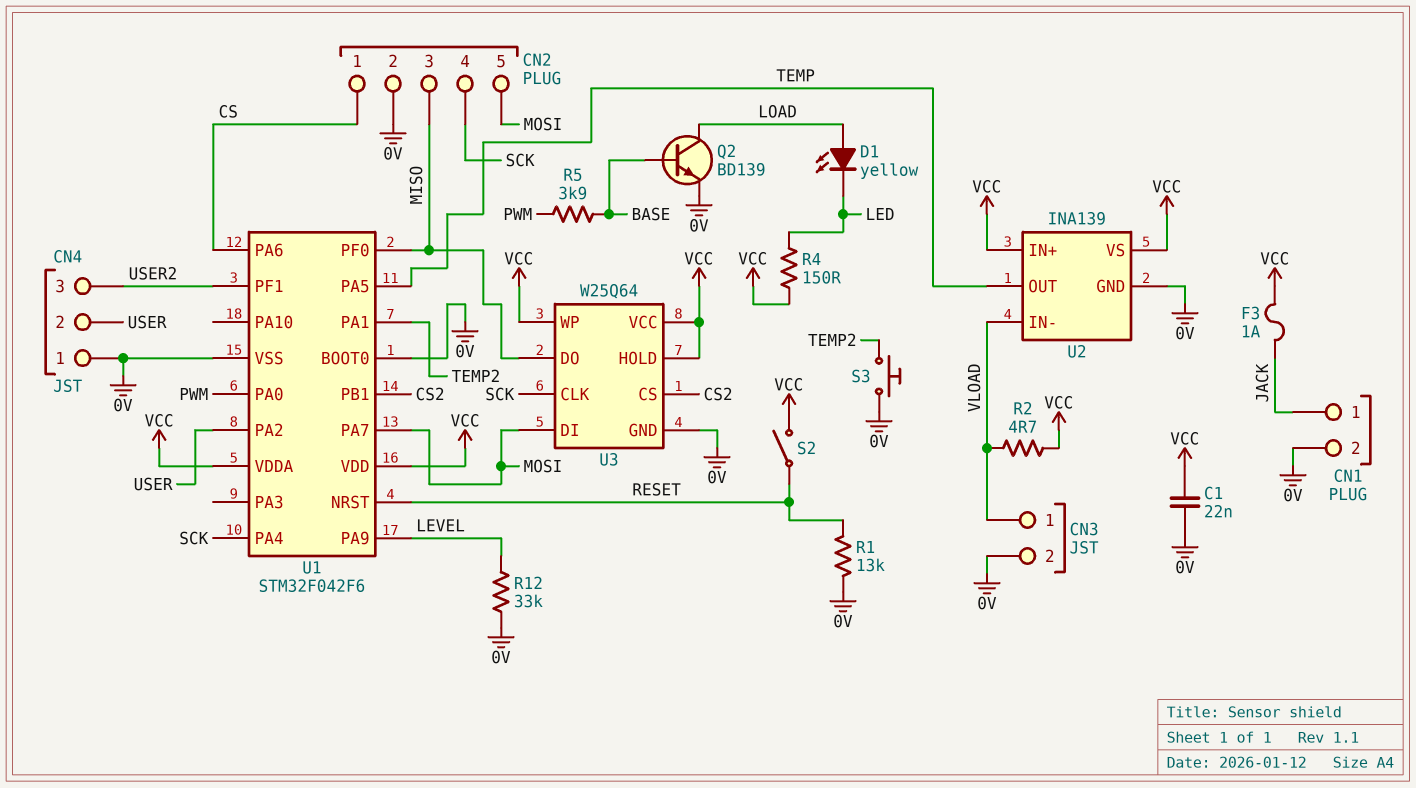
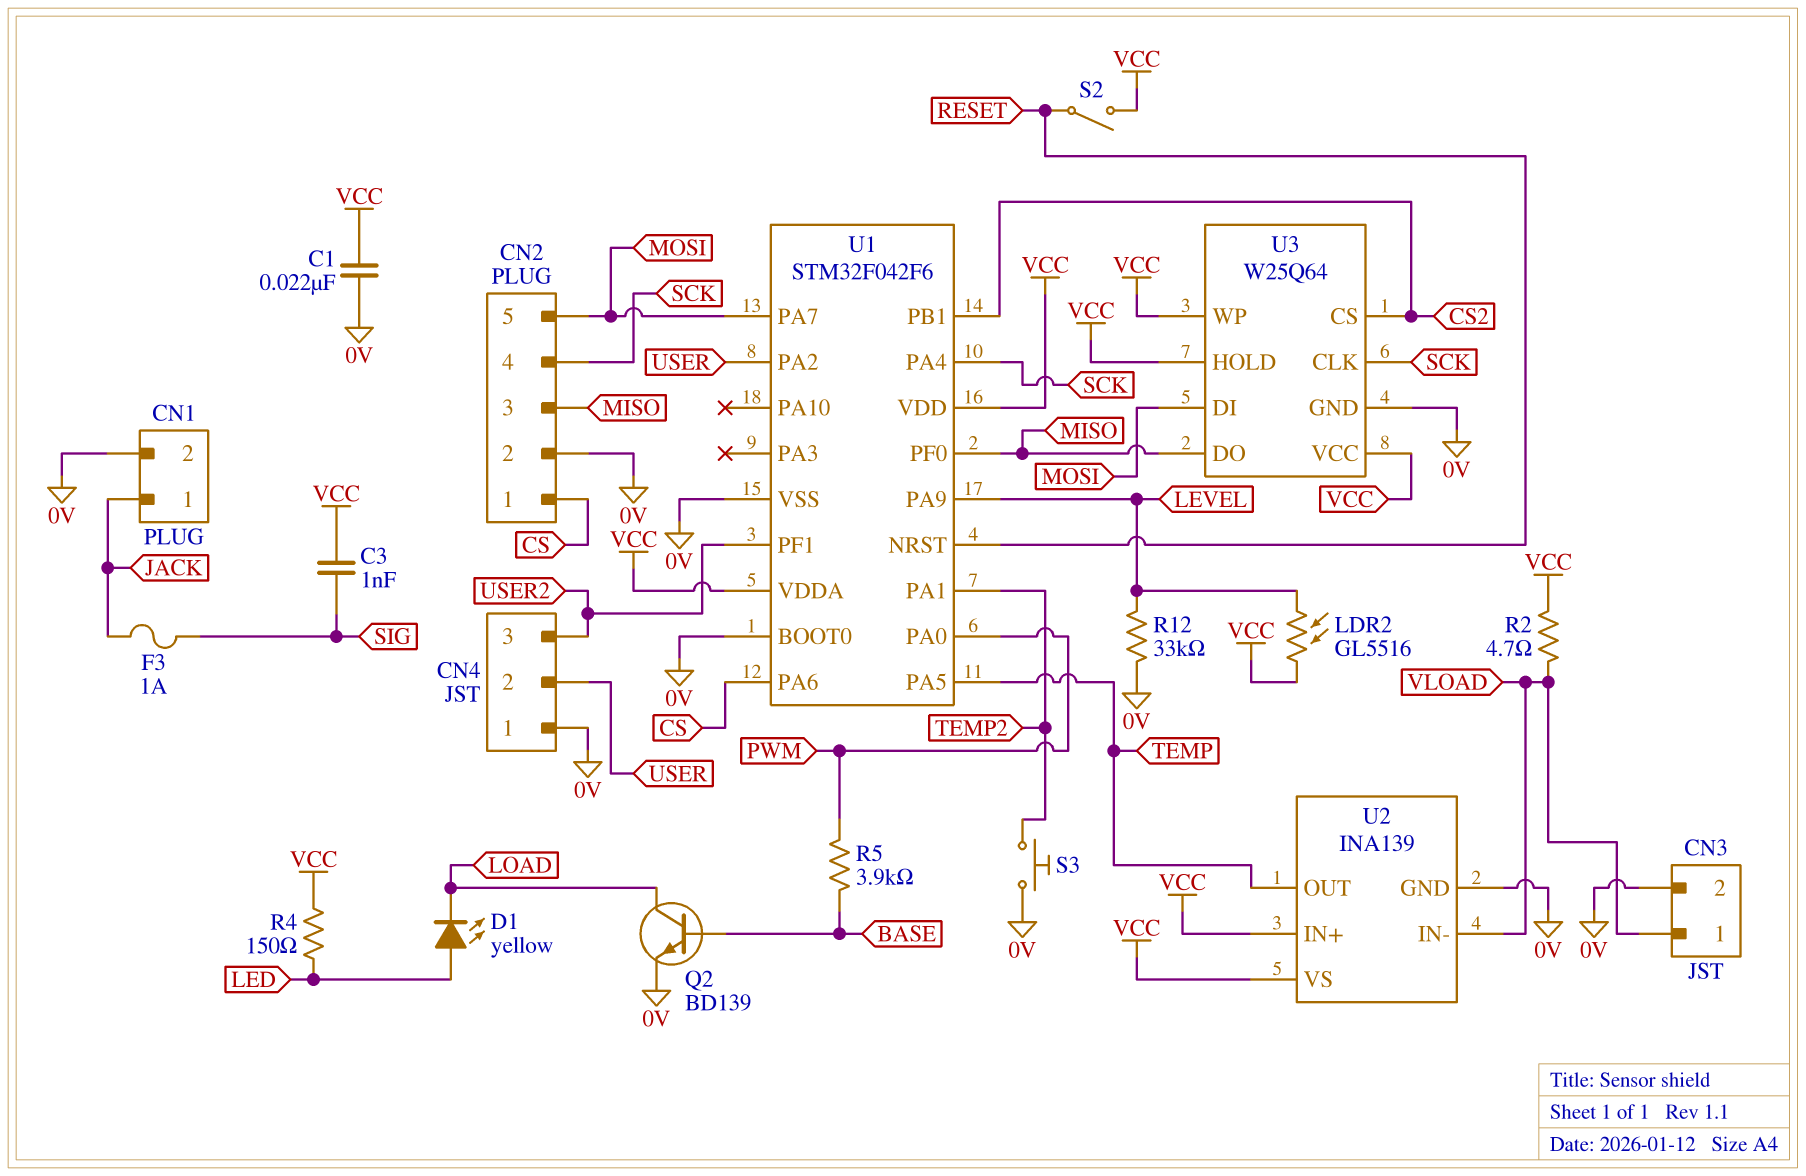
C3: none -> 1nF (SIG, VCC)
D1: LED yellow (A LOAD, K LED) -> LED yellow (A LED, K LOAD)
F3: 1A (JACK, VCC) -> 1A (JACK, SIG)
LDR2: none -> GL5516 (LEVEL, VCC)
R1: 13k (0V, RESET) -> none

